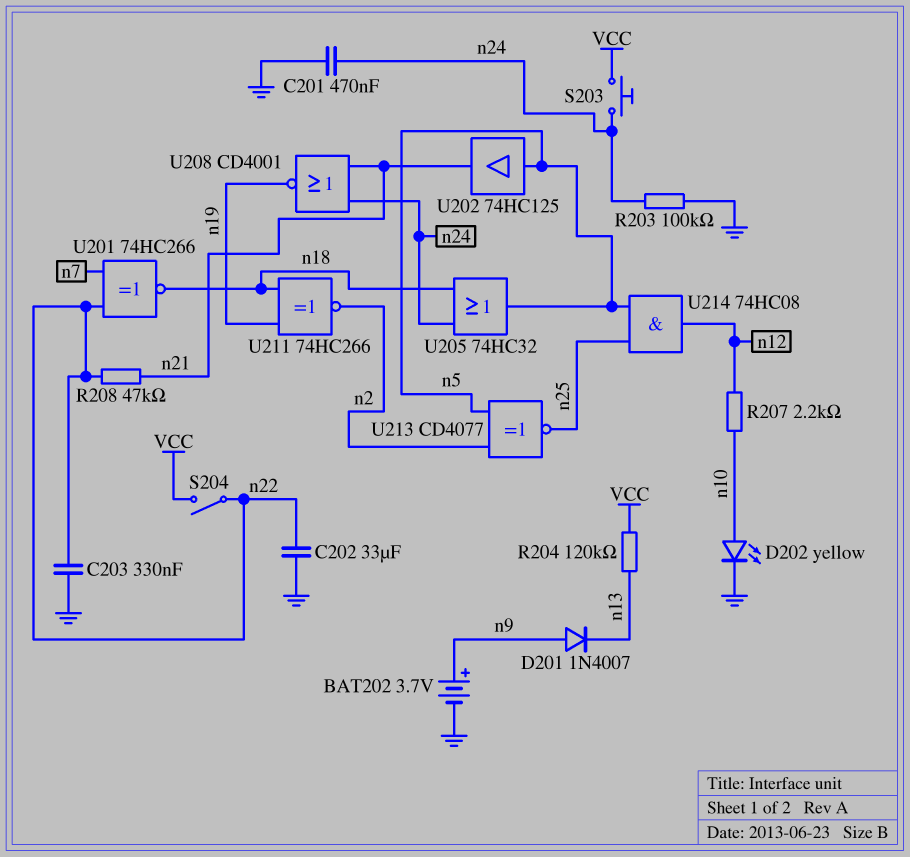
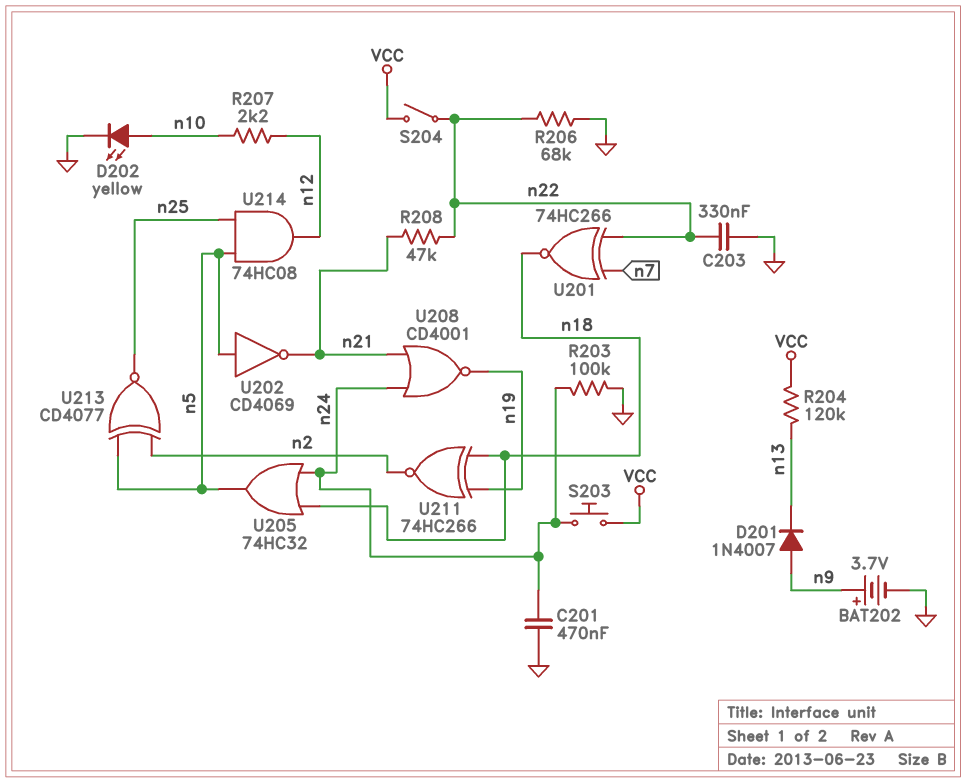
C202: 33uF (GND, n22) -> none
R206: none -> 68k (GND, n22)
U202: buffer 74HC125 (in n5, out n21) -> NOT CD4069 (in n5, out n21)

